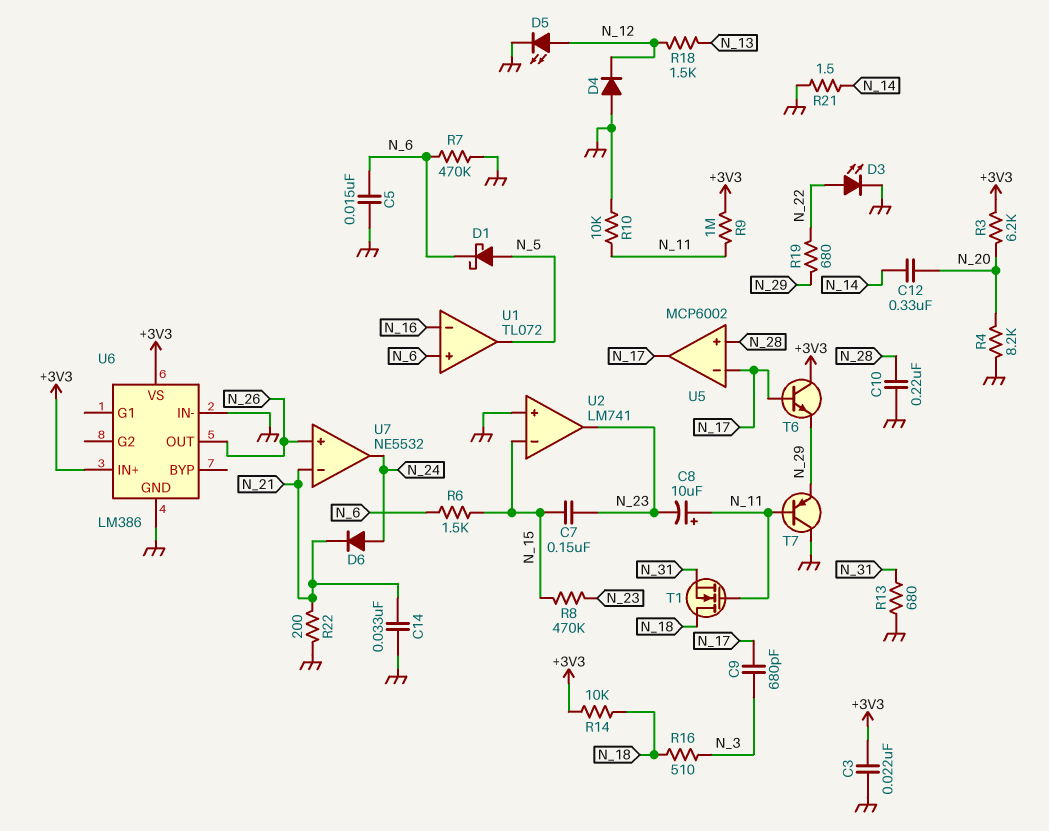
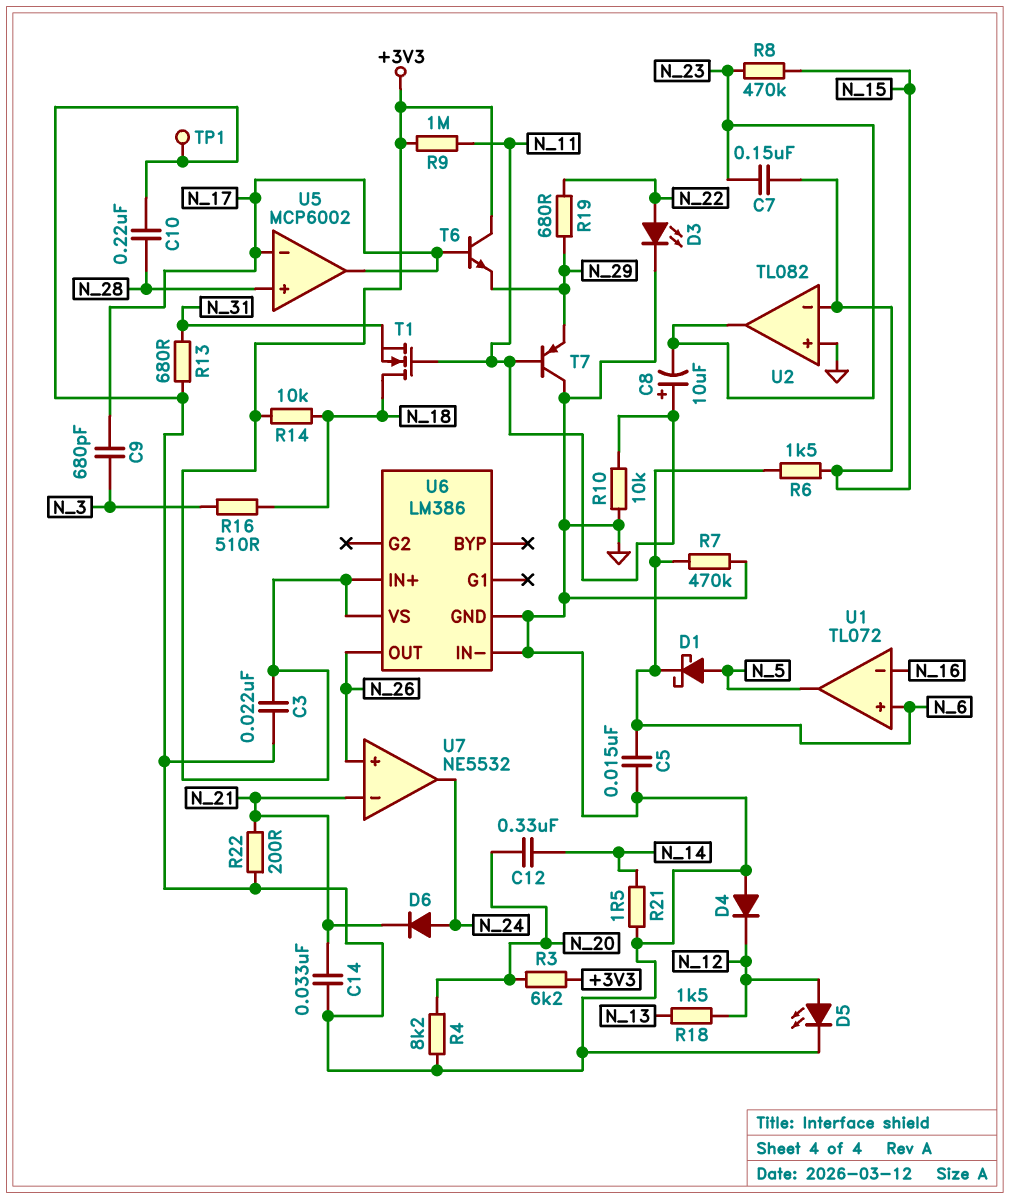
TP1: none -> test point (GND)
U2: LM741 -> TL082

